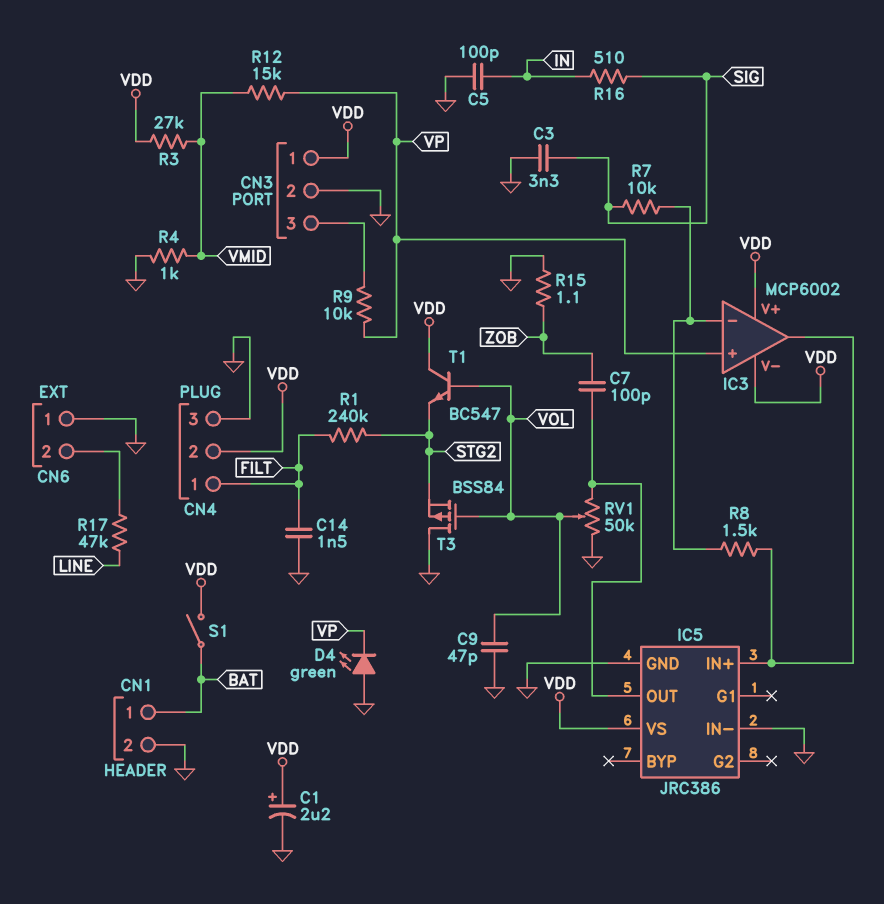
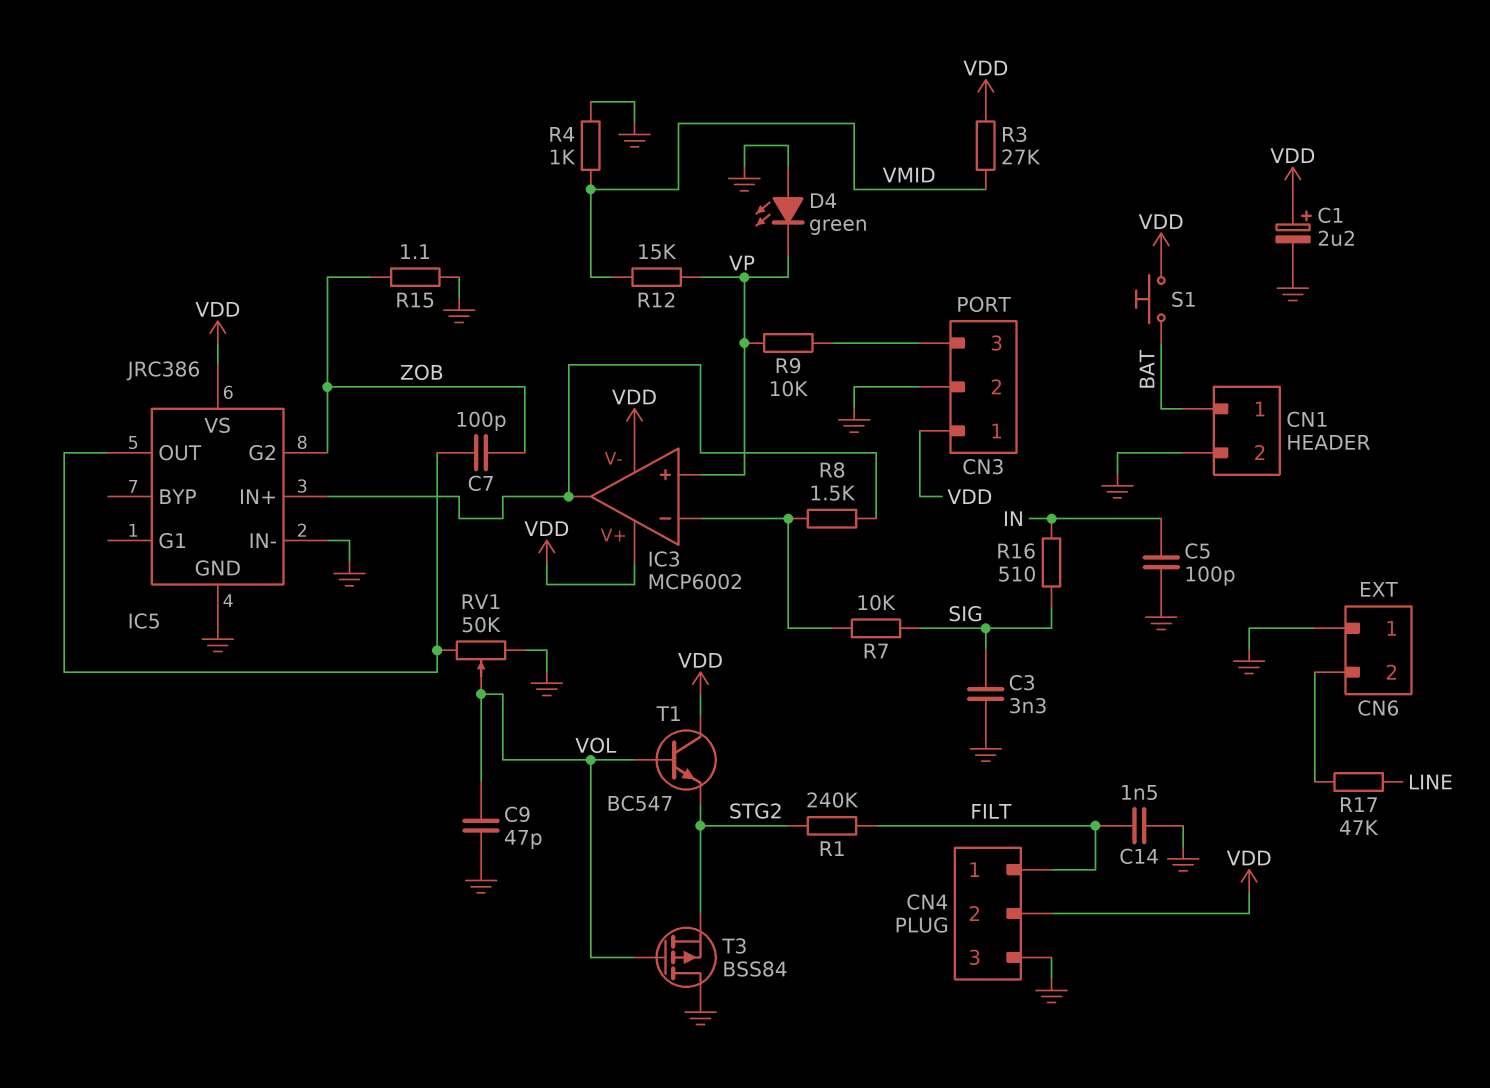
IC5 pin G2: none -> ZOB
S1: switch (BAT, VDD) -> button (BAT, VDD)

